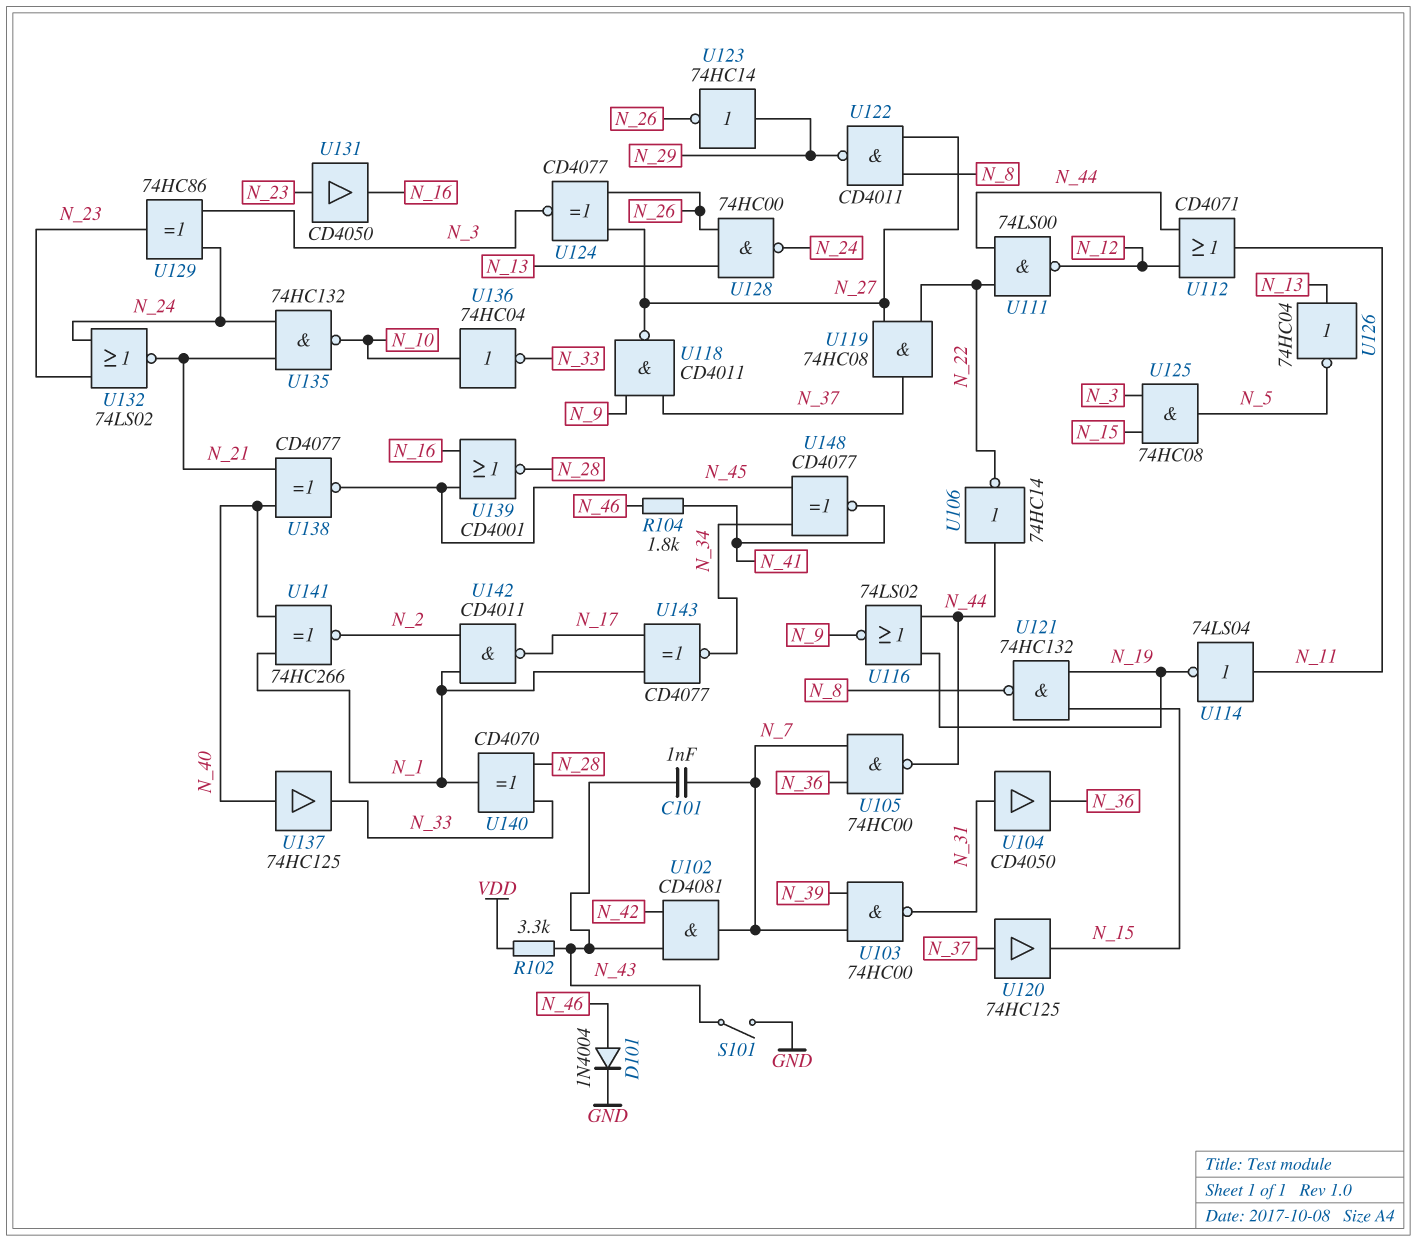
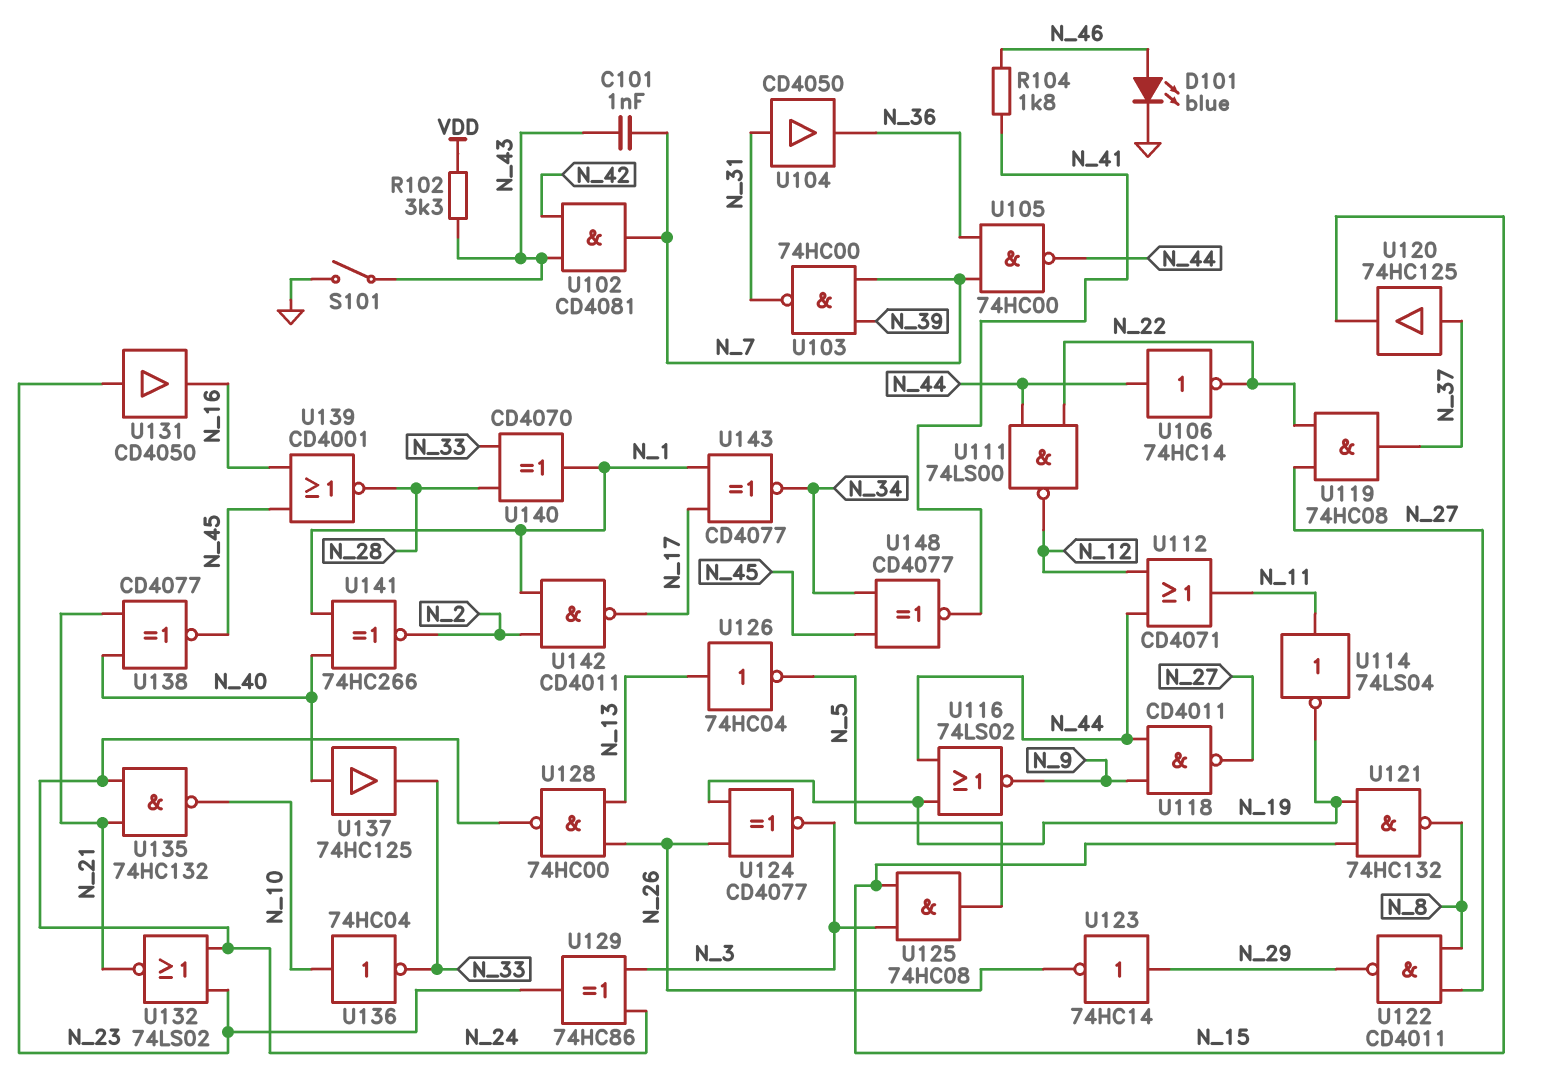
D101: diode 1N4004 (A N_46, K GND) -> LED blue (A N_46, K GND)
U118: NAND CD4011 (in N_9, in N_37, out N_27) -> NAND CD4011 (in N_9, in N_44, out N_27)
U124: XNOR CD4077 (in N_26, in N_27, out N_3) -> XNOR CD4077 (in N_19, in N_26, out N_3)

